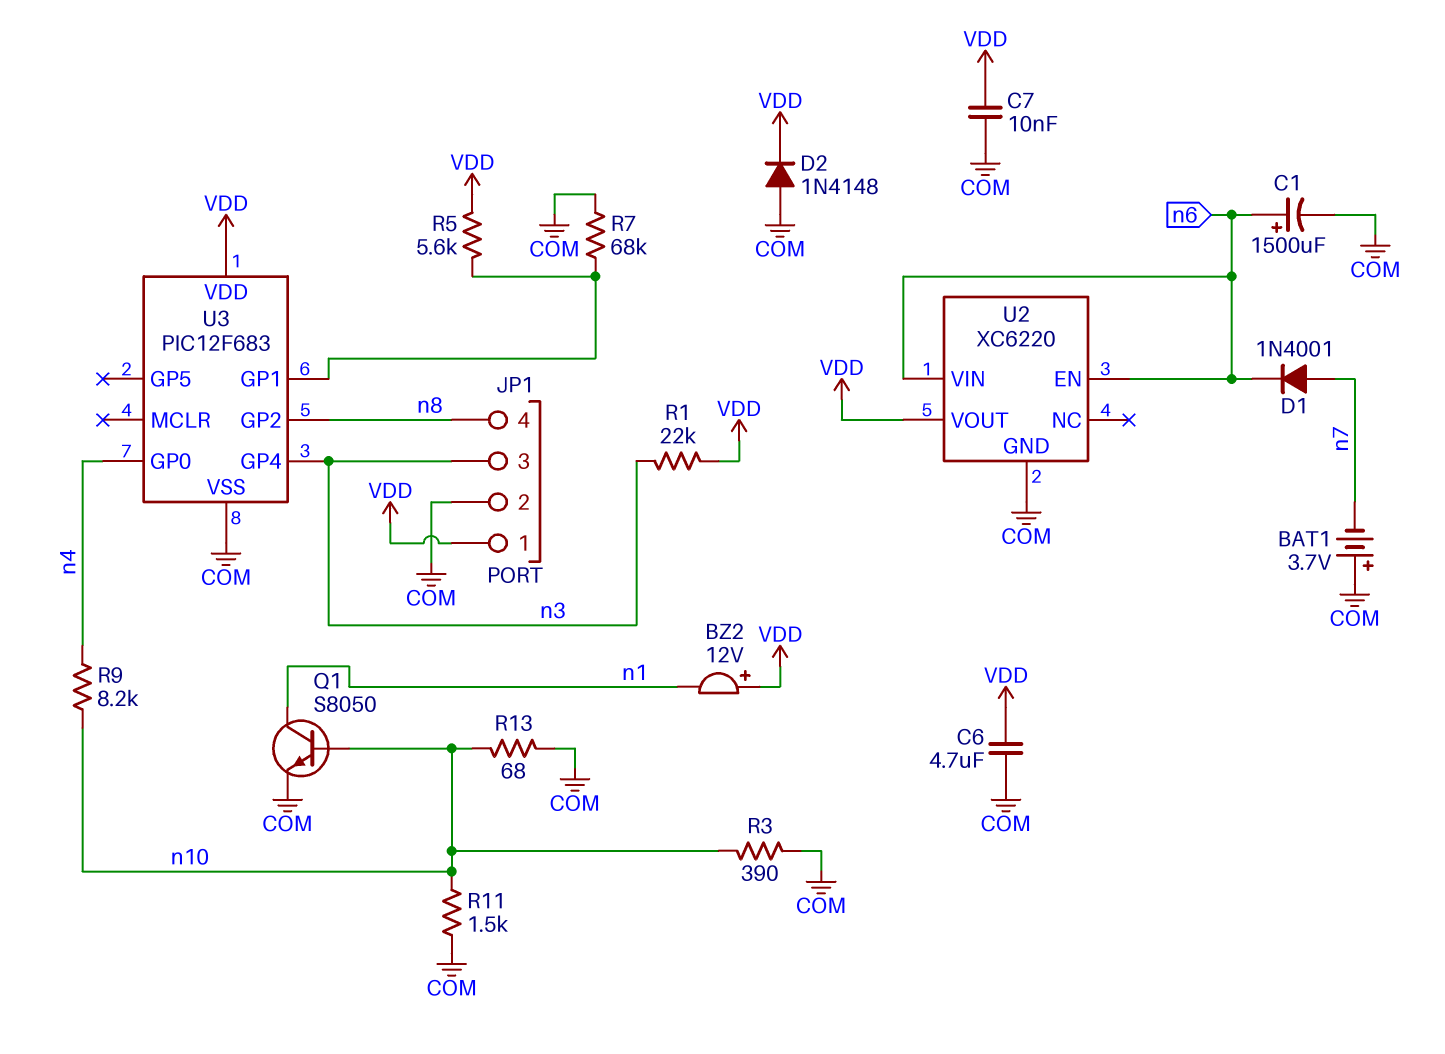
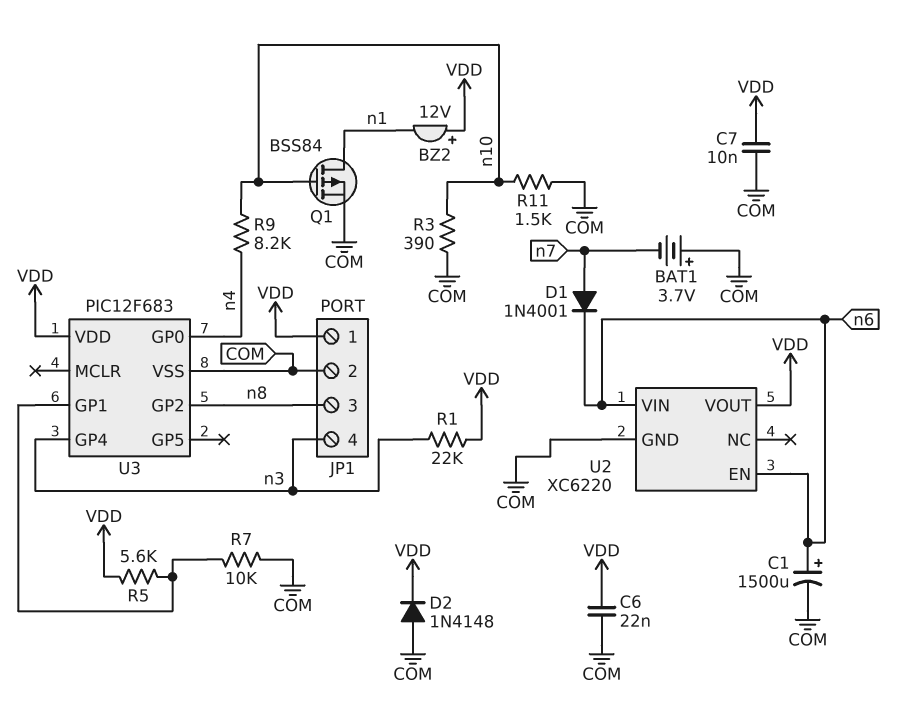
C6: 4.7uF (COM, VDD) -> 22nF (COM, VDD)
JP1 pin 3: n3 -> n8
JP1 pin 4: n8 -> n3
Q1: NPN S8050 (B n10, C n1, E COM) -> PMOS BSS84 (G n10, D n1, S COM)
R7: 68k (COM, U3/GP1) -> 10k (COM, U3/GP1)
R13: 68 (COM, n10) -> none

